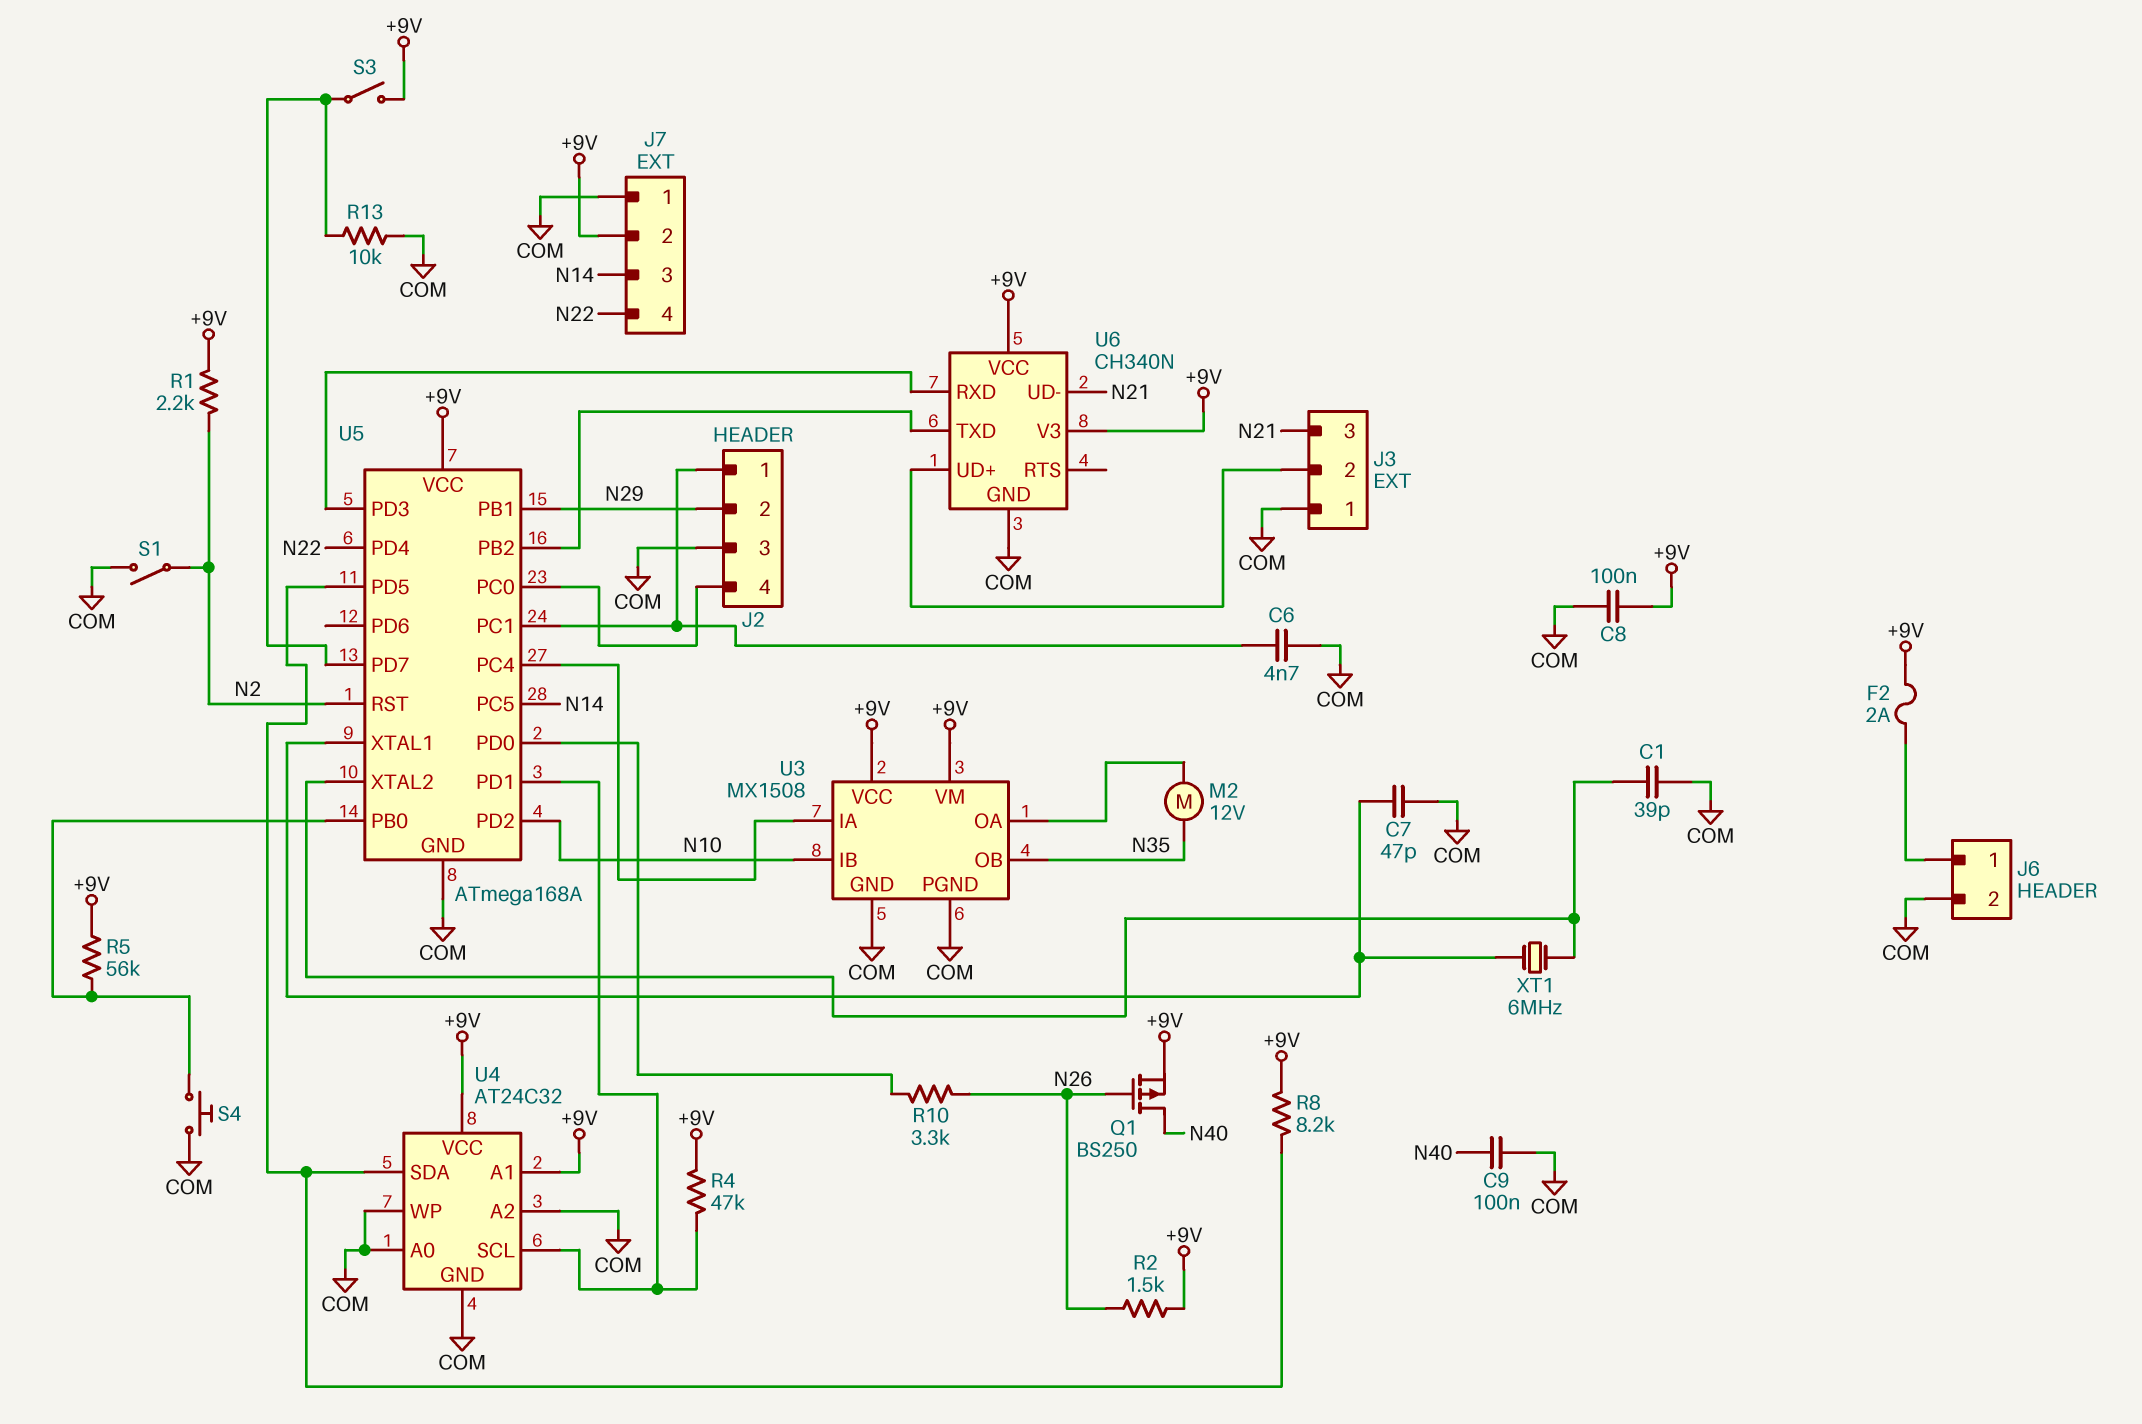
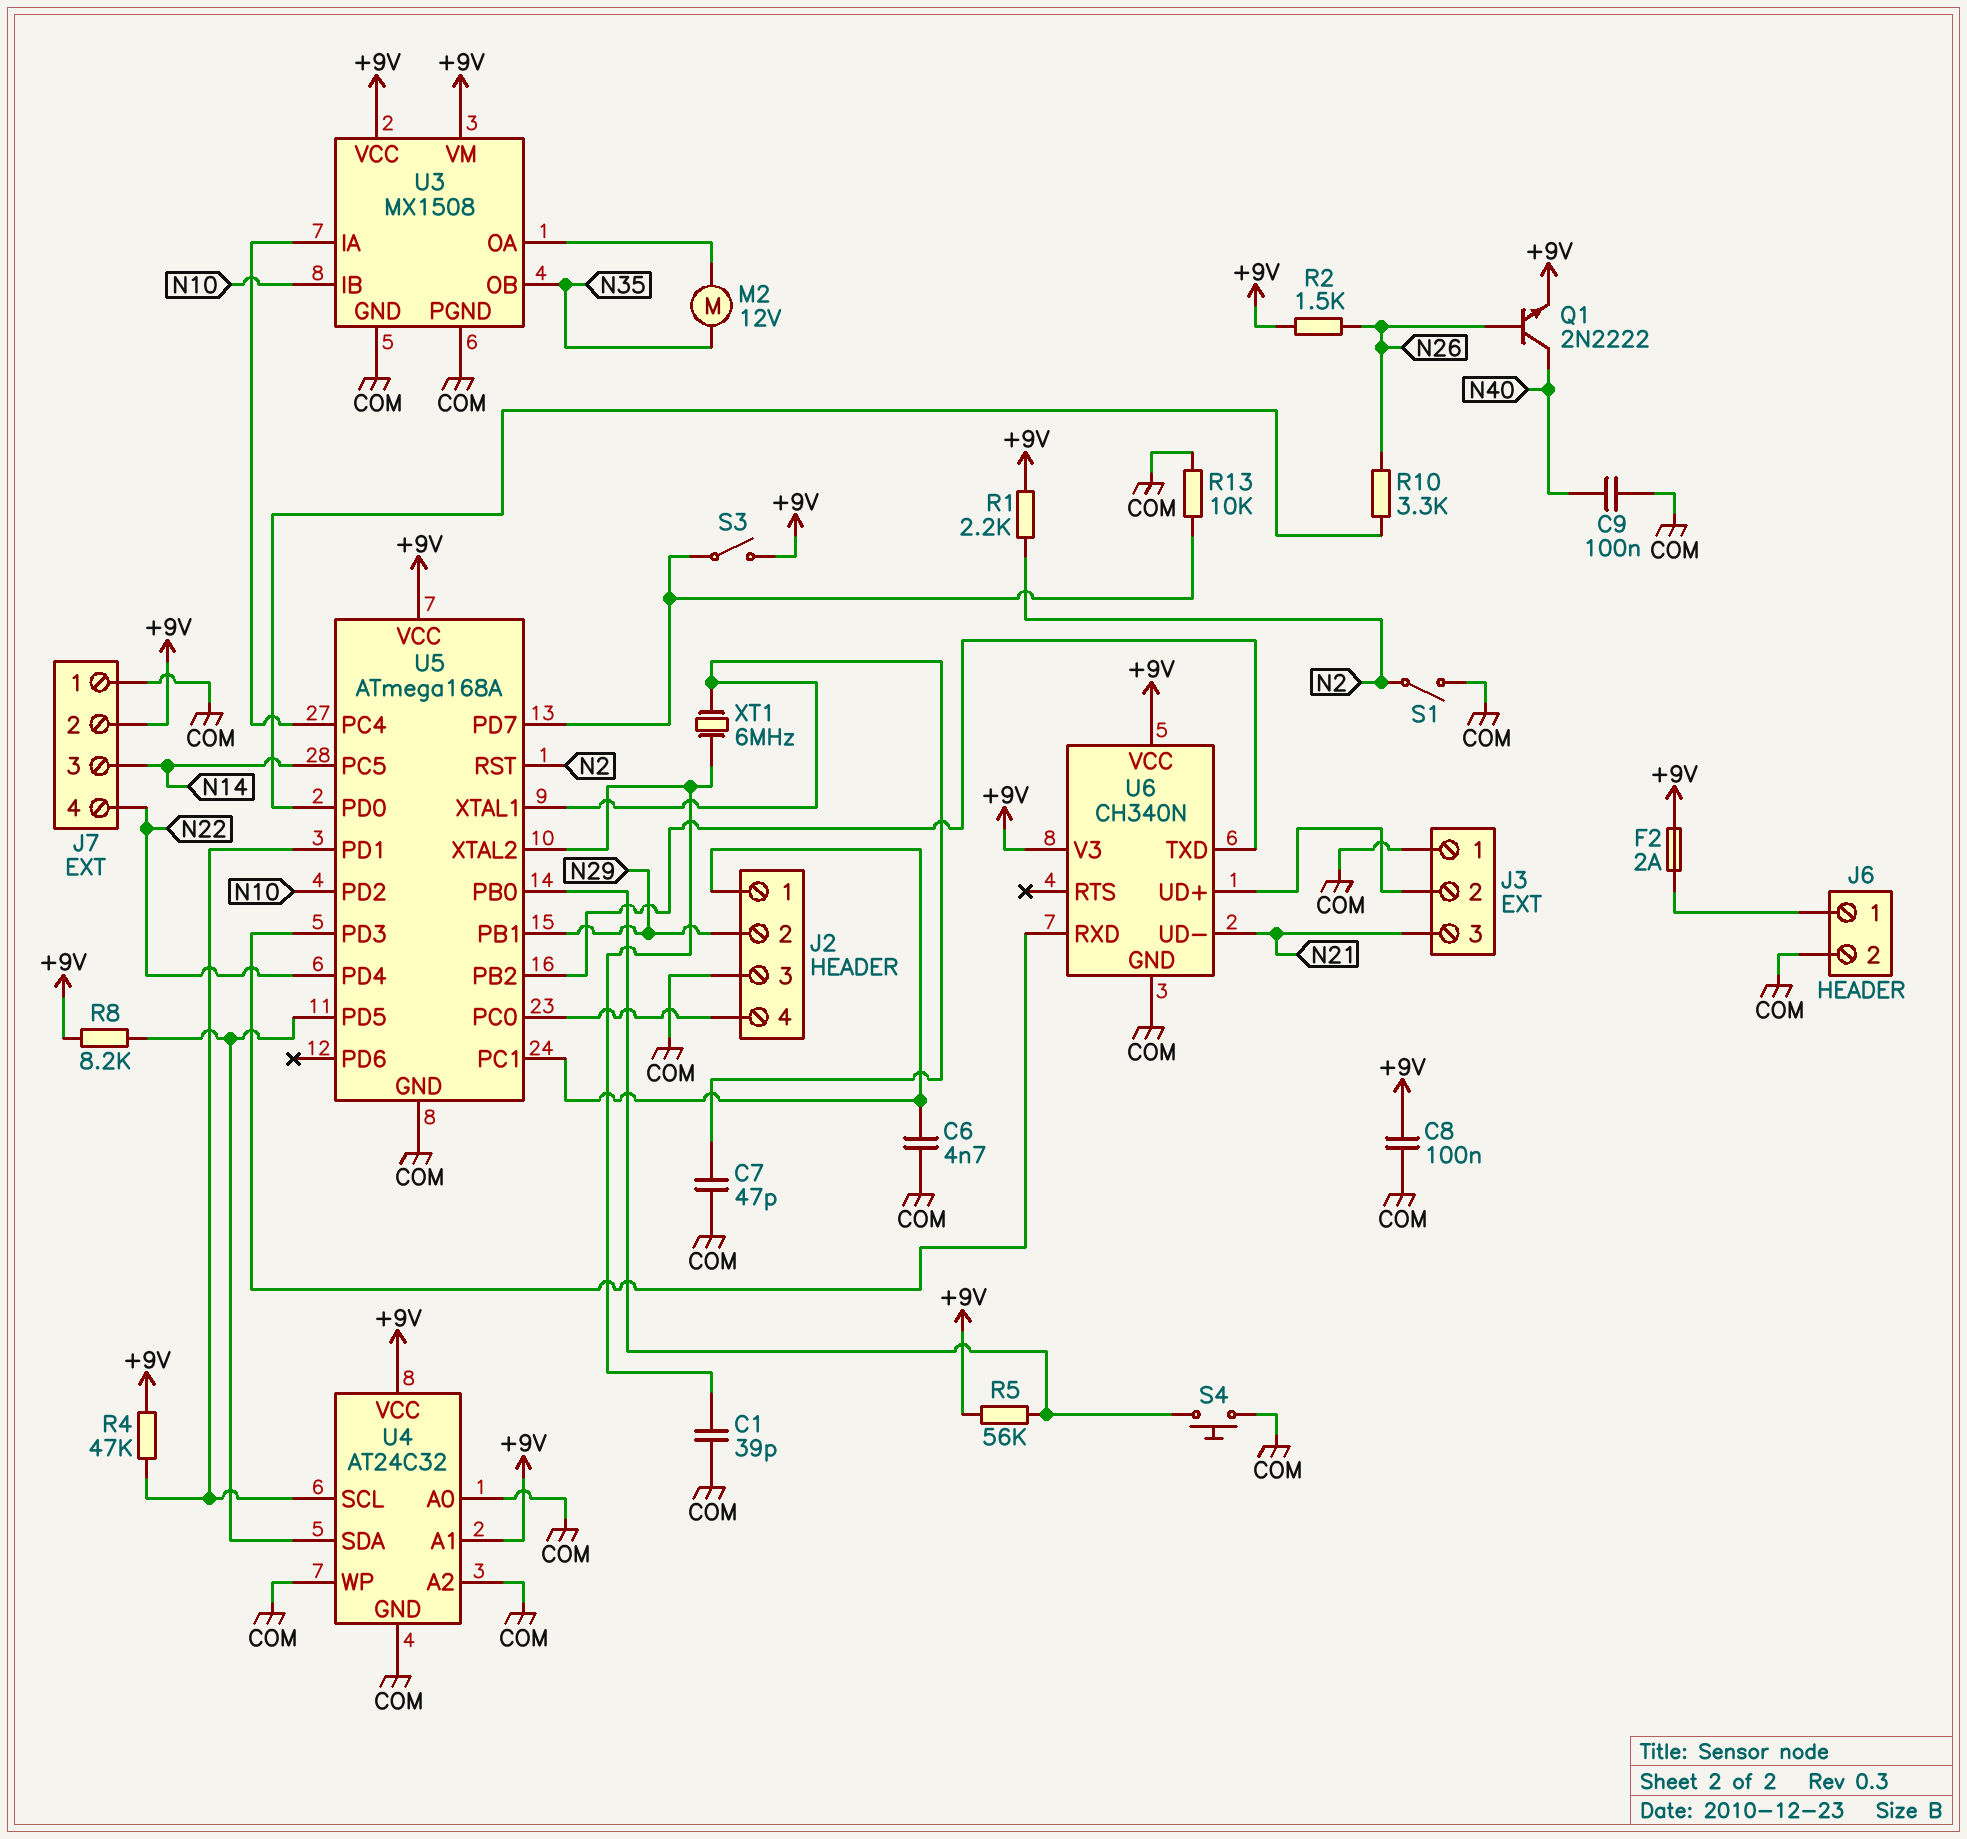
Q1: PMOS BS250 (G N26, D N40, S +9V) -> NPN 2N2222 (B N26, C N40, E +9V)

